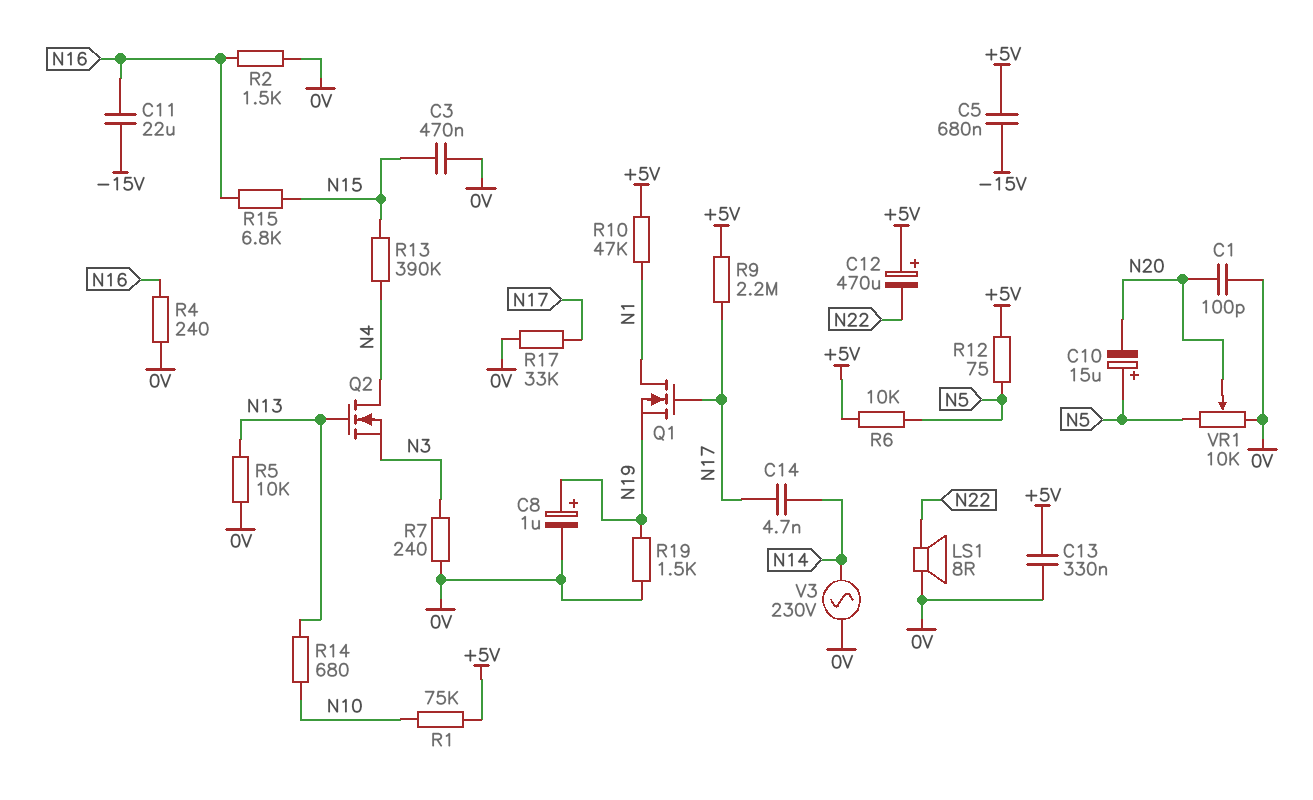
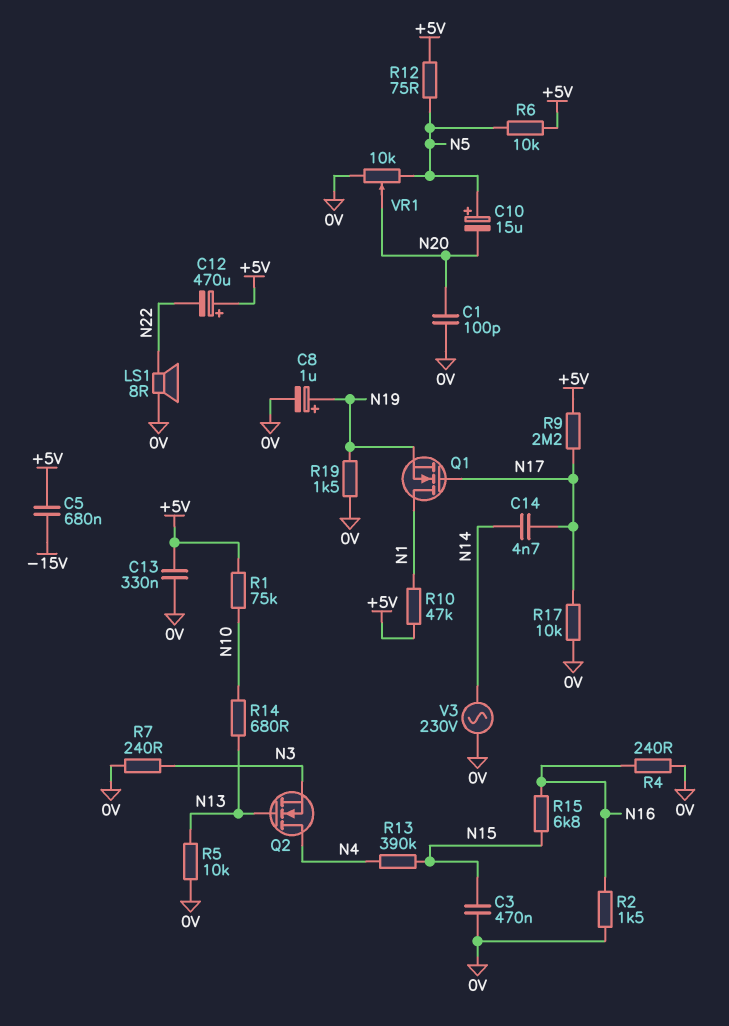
C11: 22uF (-15V, N16) -> none
R17: 33k (0V, N17) -> 10k (0V, N17)

